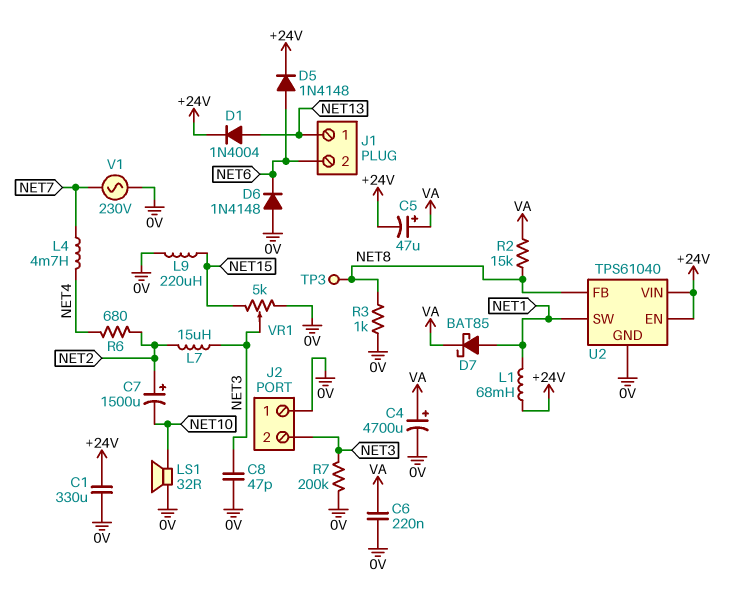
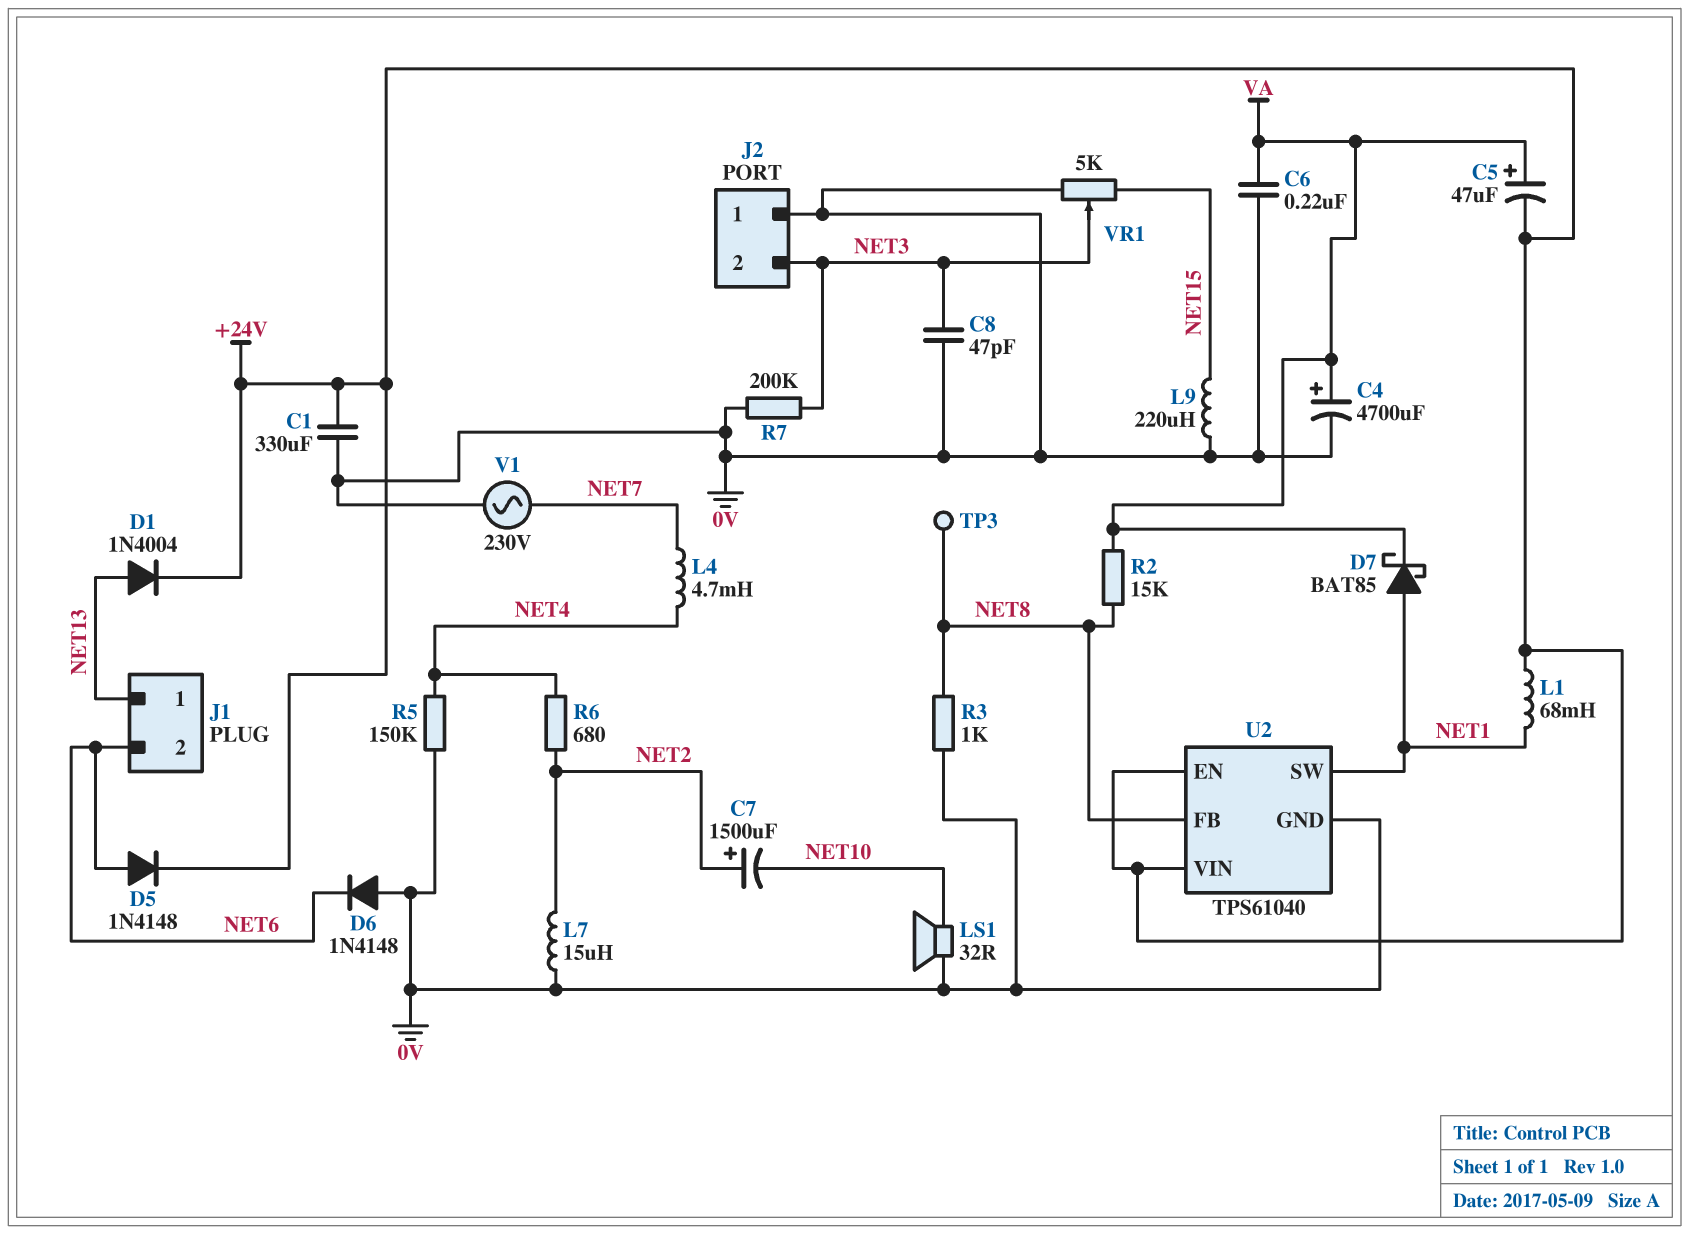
L7: 15uH (NET2, NET3) -> 15uH (0V, NET2)
R5: none -> 150k (0V, NET4)

